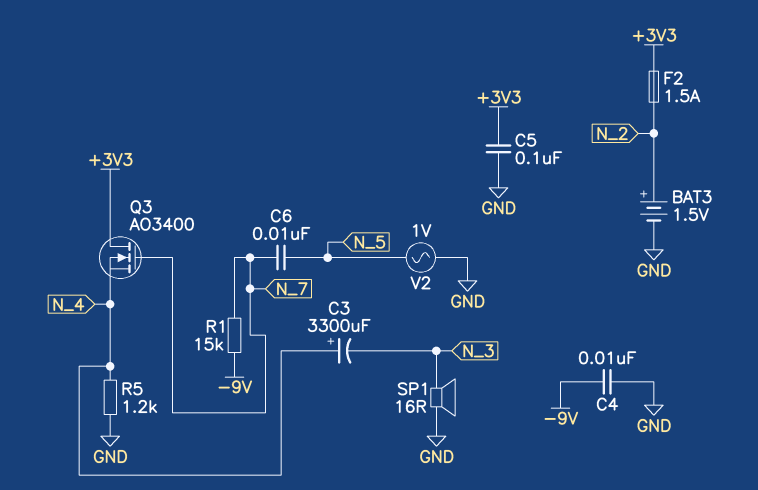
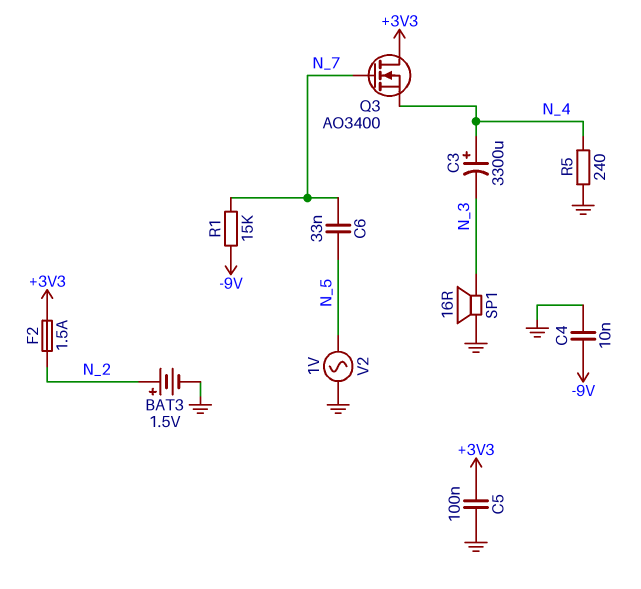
C6: 10nF (N_5, N_7) -> 33nF (N_5, N_7)
R5: 1.2k (GND, N_4) -> 240 (GND, N_4)

